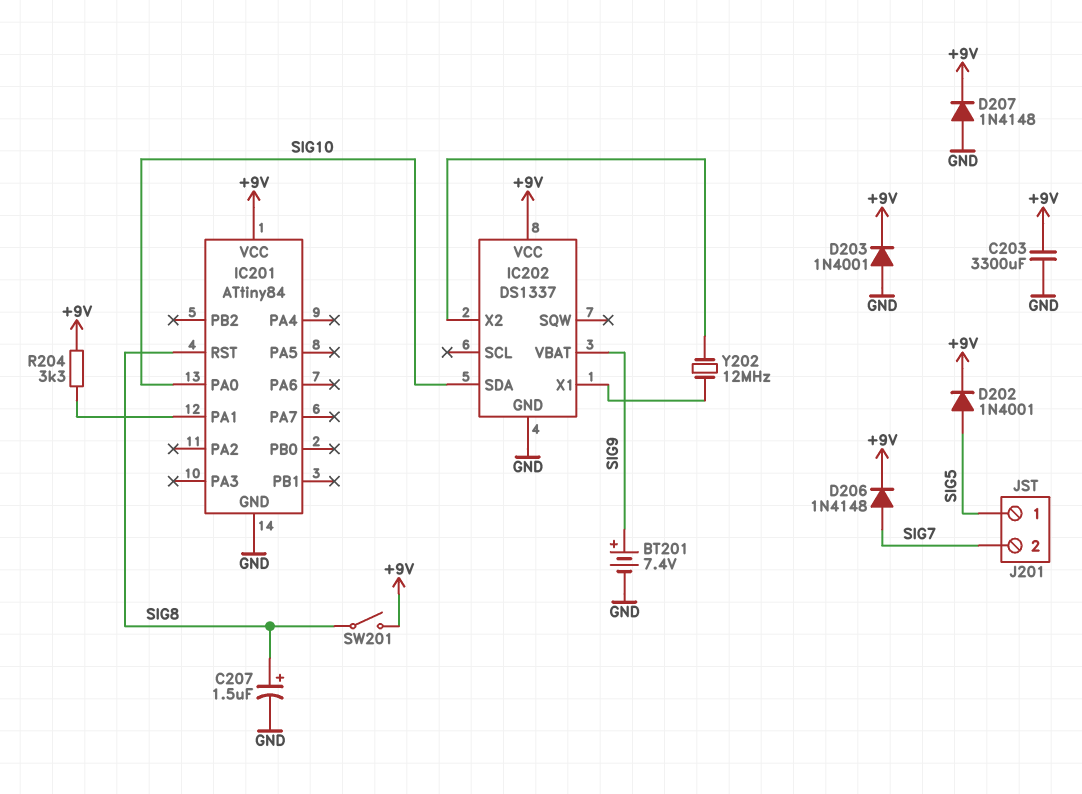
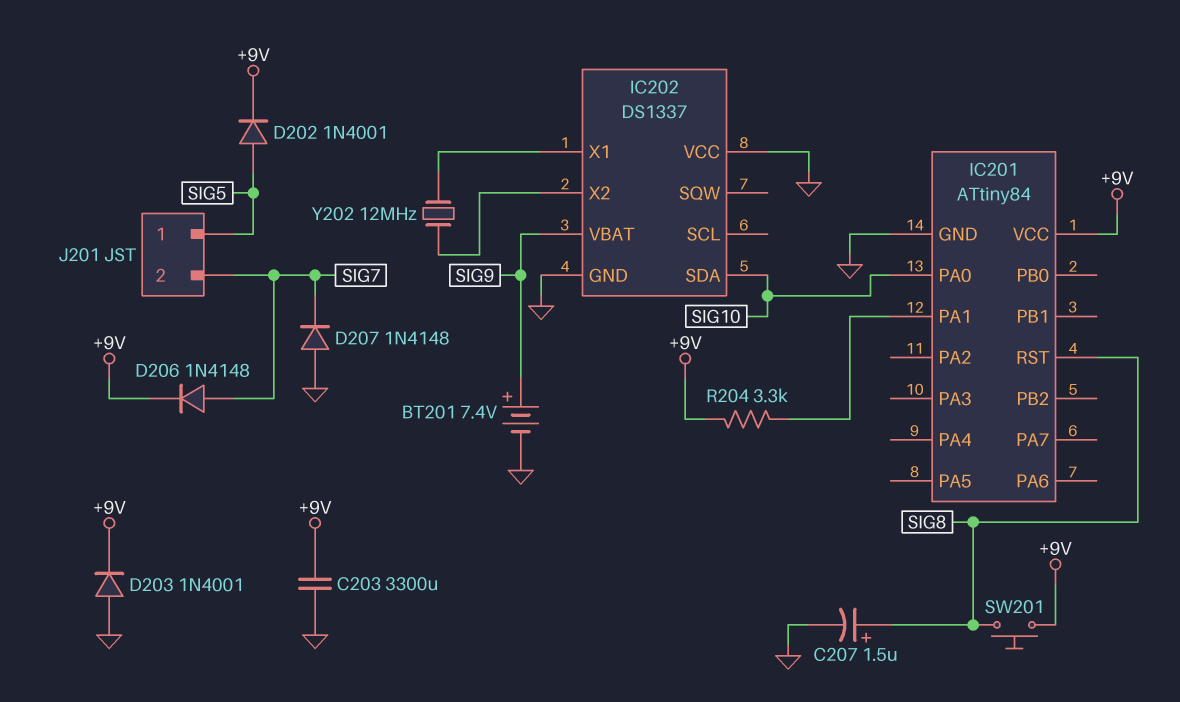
D207: diode 1N4148 (A GND, K +9V) -> diode 1N4148 (A GND, K SIG7)
IC202 pin VCC: +9V -> GND
SW201: switch (+9V, SIG8) -> button (+9V, SIG8)

